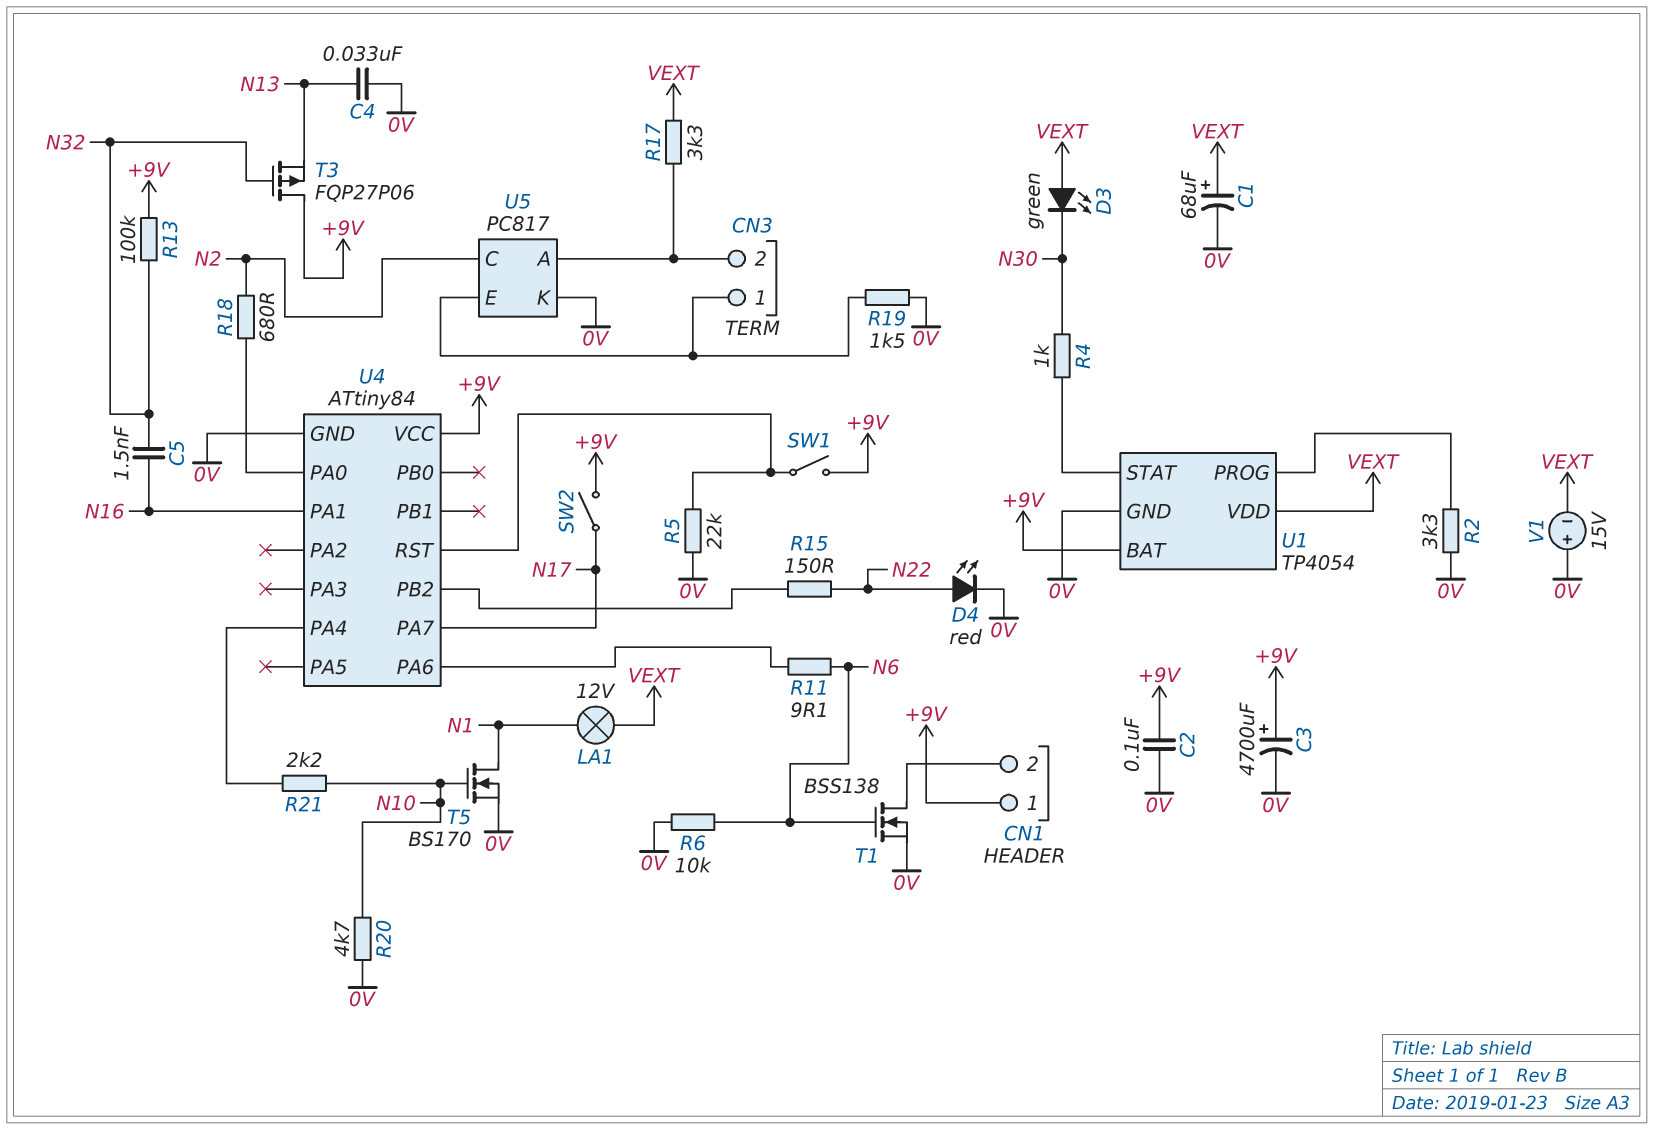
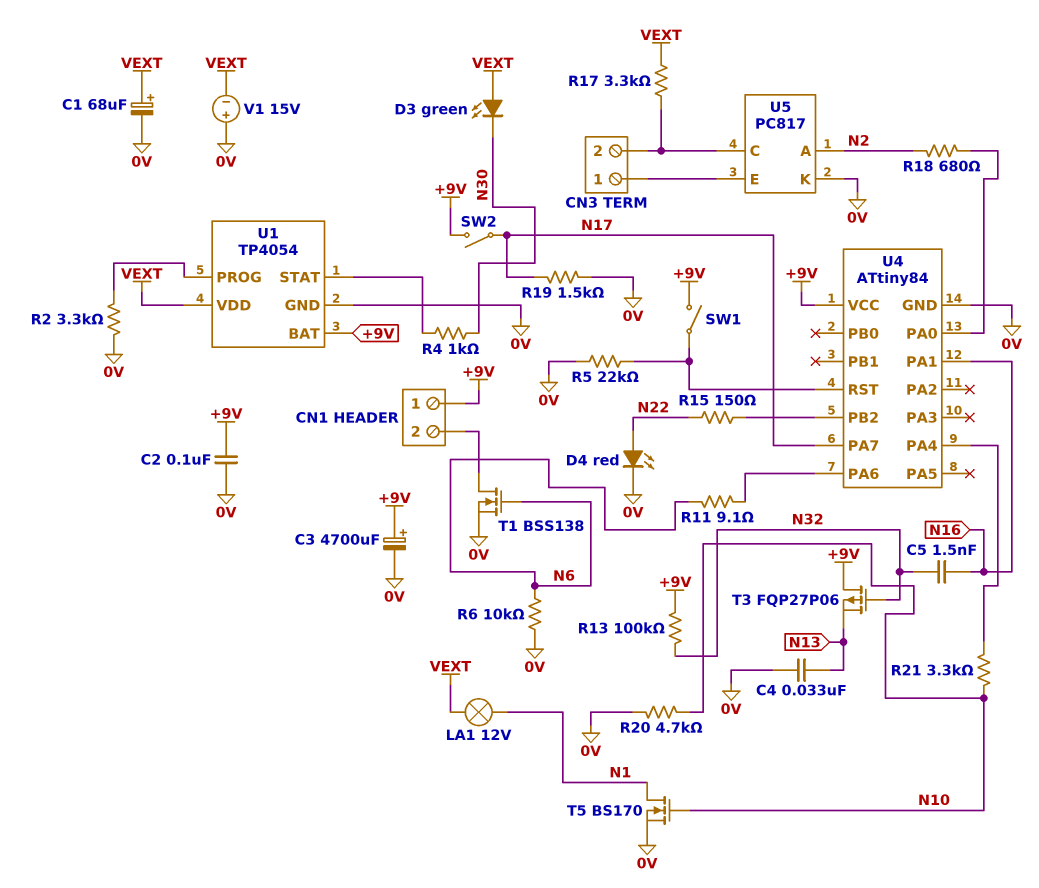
R19: 1.5k (0V, CN3/1) -> 1.5k (0V, N17)
R21: 2.2k (N10, U4/PA4) -> 3.3k (N10, U4/PA4)
U5 pin A: CN3/2 -> N2
U5 pin C: N2 -> CN3/2

